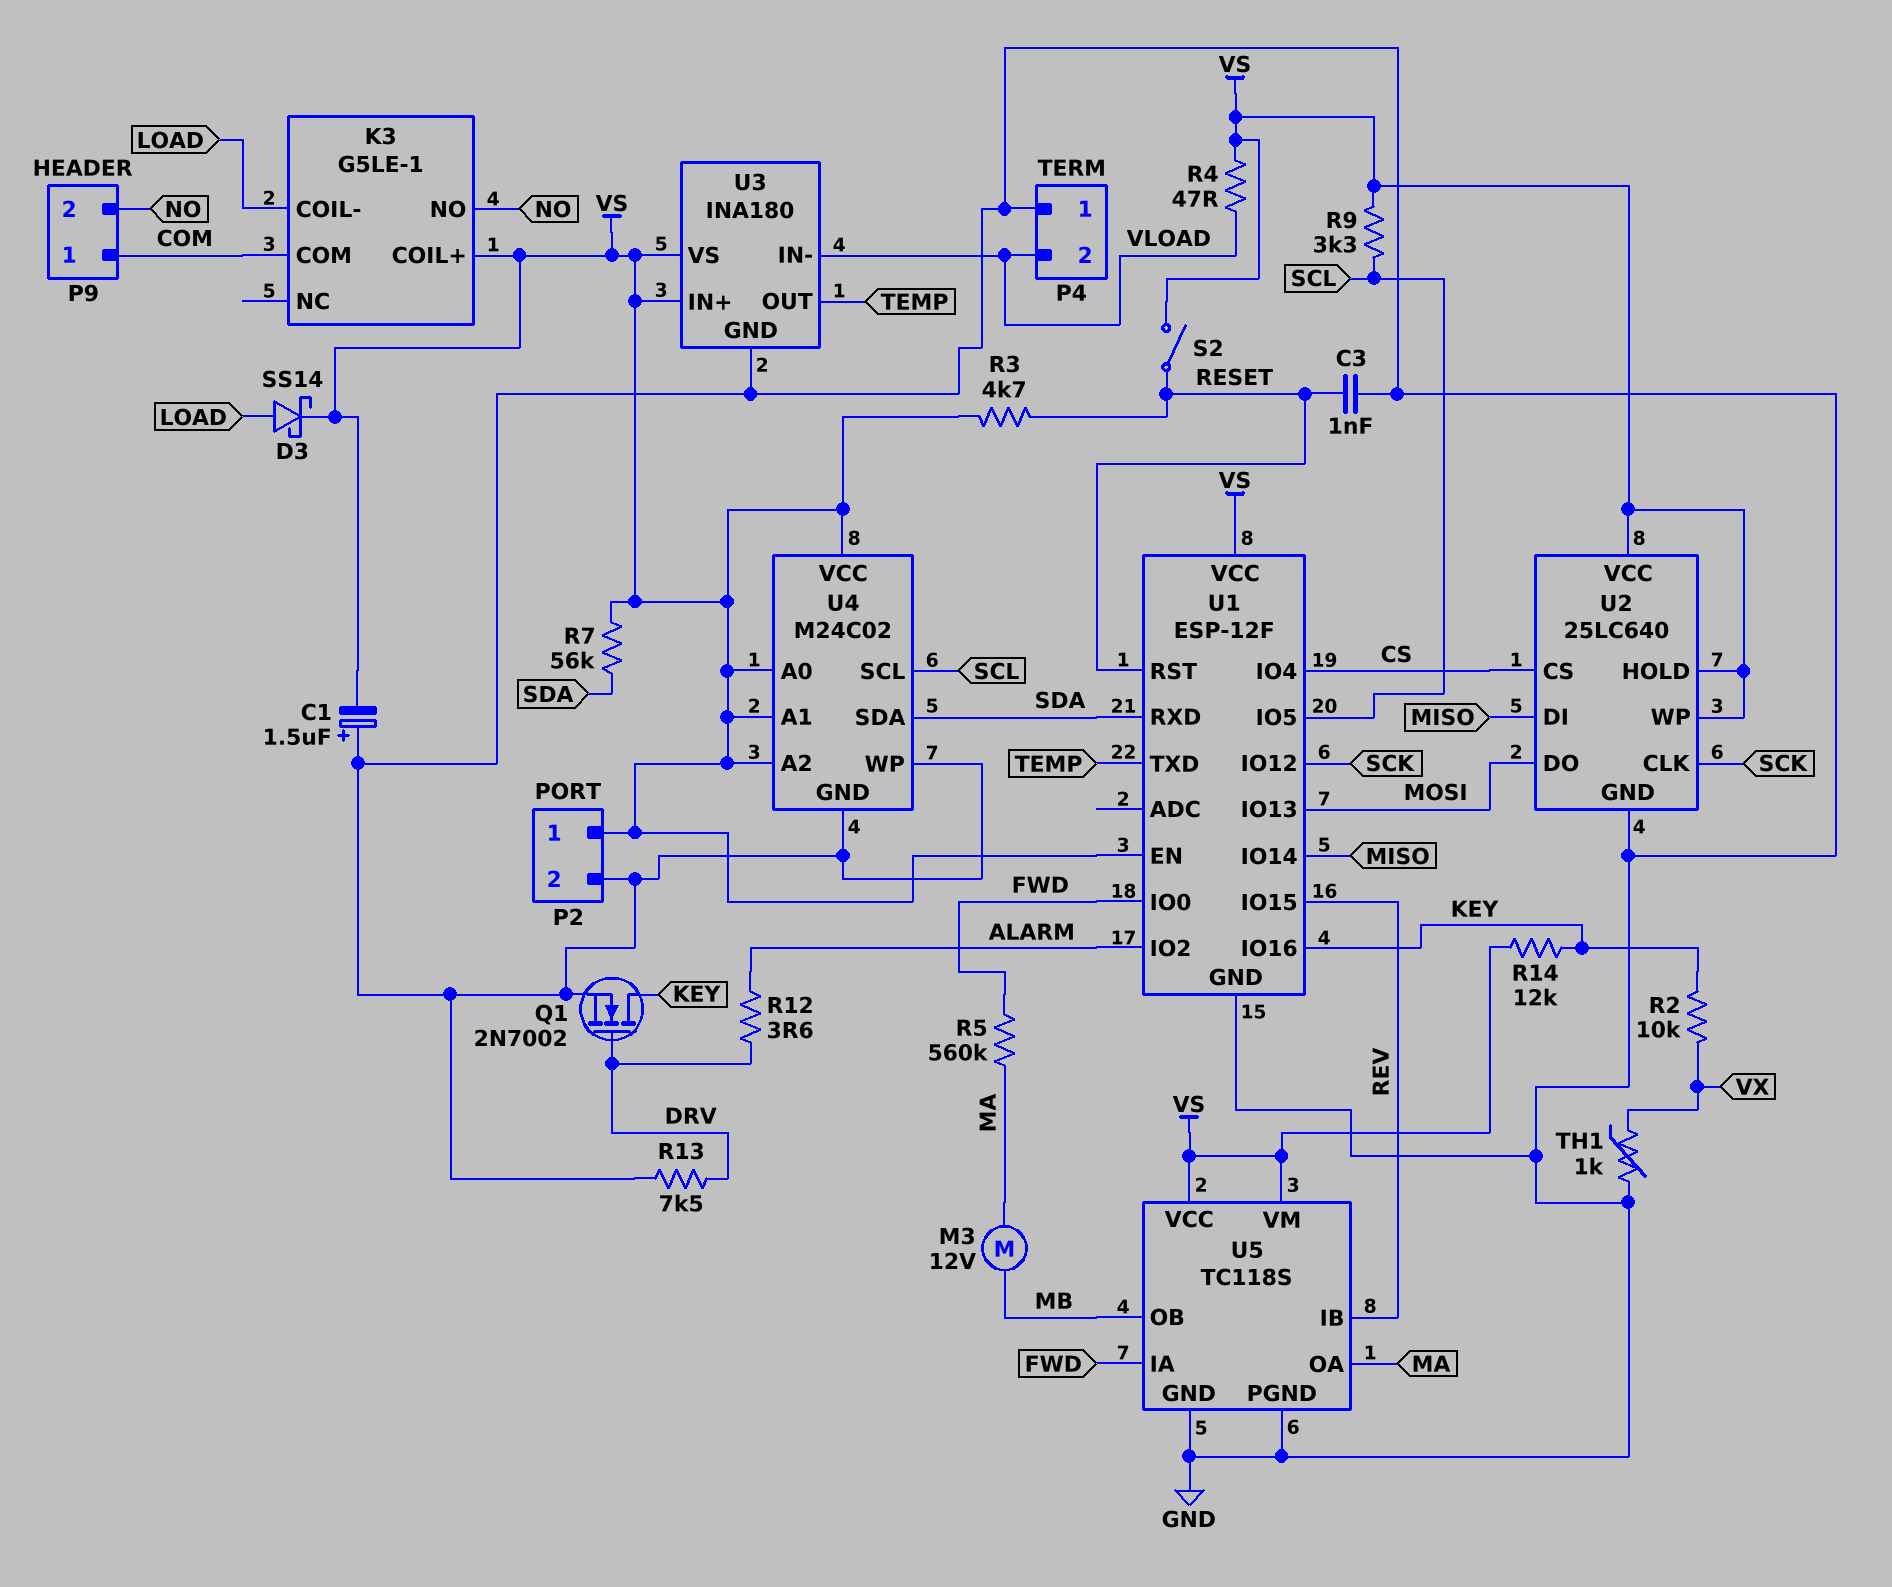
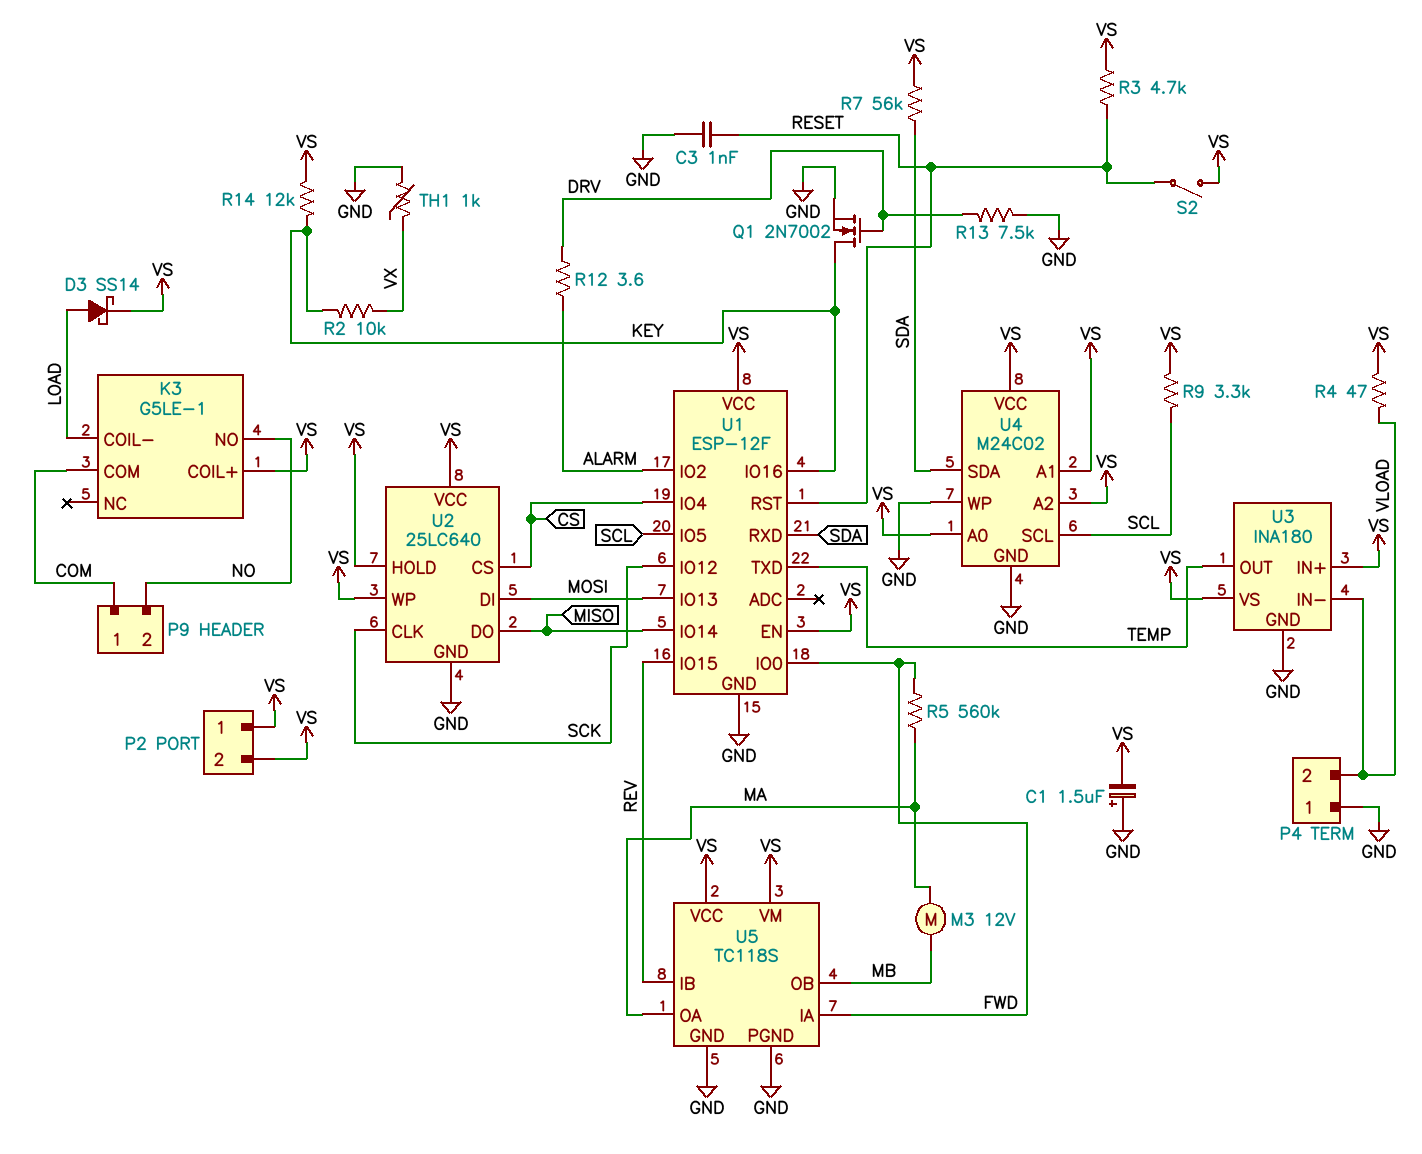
P2 pin 2: GND -> VS
U2 pin DI: MISO -> MOSI
U2 pin DO: MOSI -> MISO

